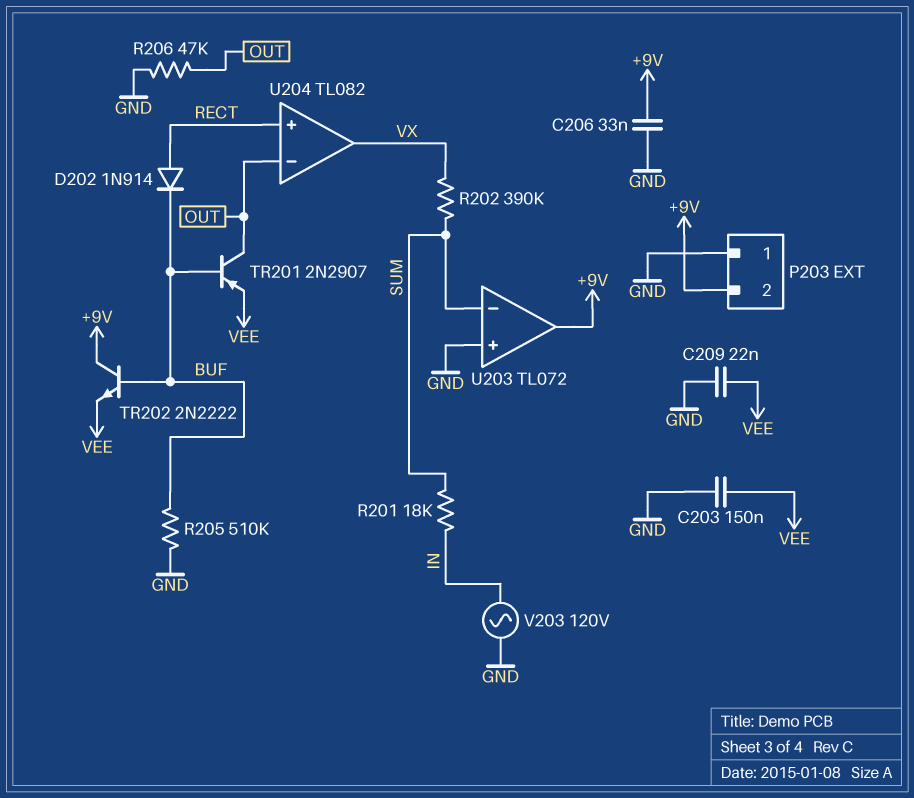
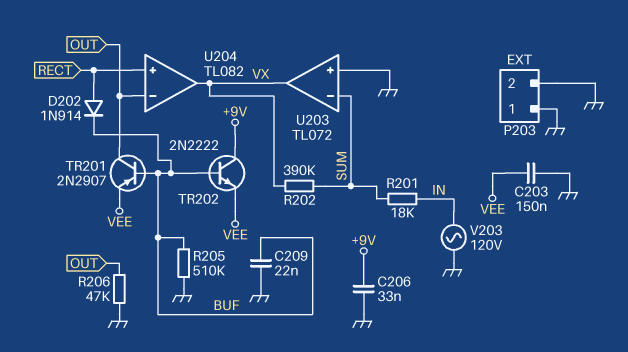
C209: 22nF (GND, VEE) -> 22nF (BUF, GND)
P203 pin 2: +9V -> GND
U203 pin out: +9V -> VX

